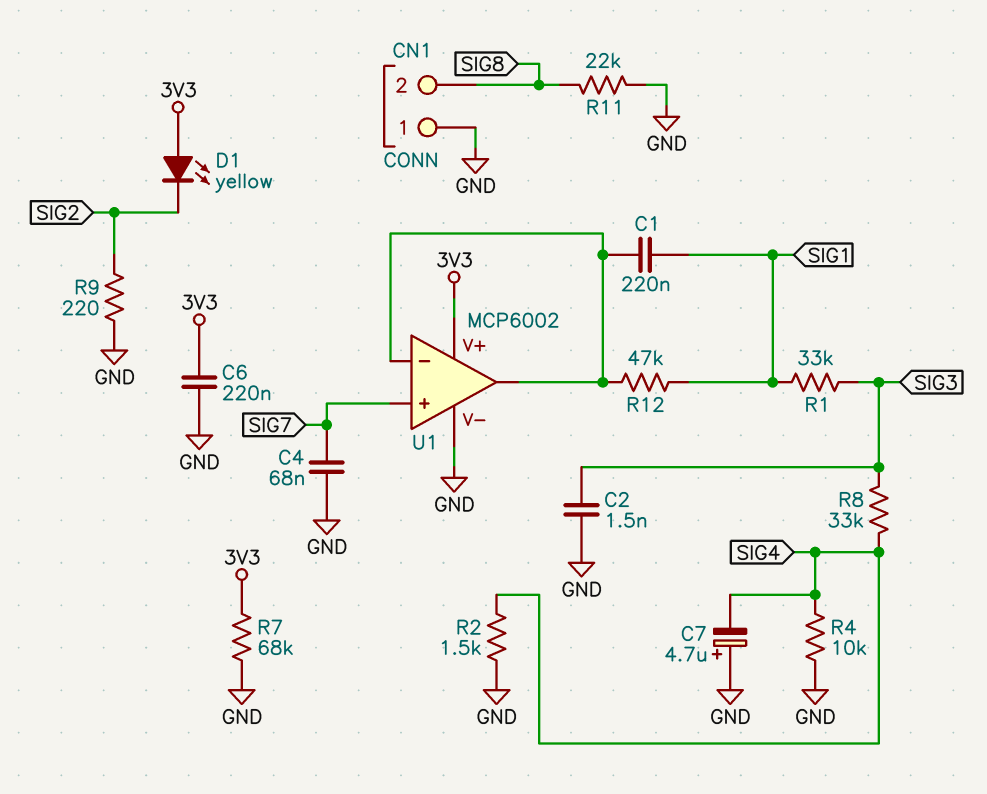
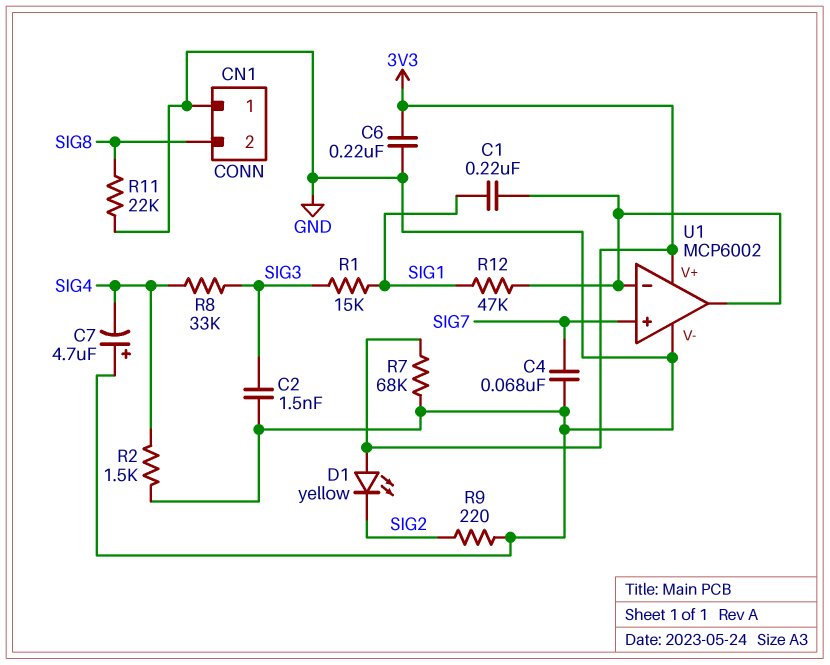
R1: 33k (SIG1, SIG3) -> 15k (SIG1, SIG3)
R4: 10k (GND, SIG4) -> none

